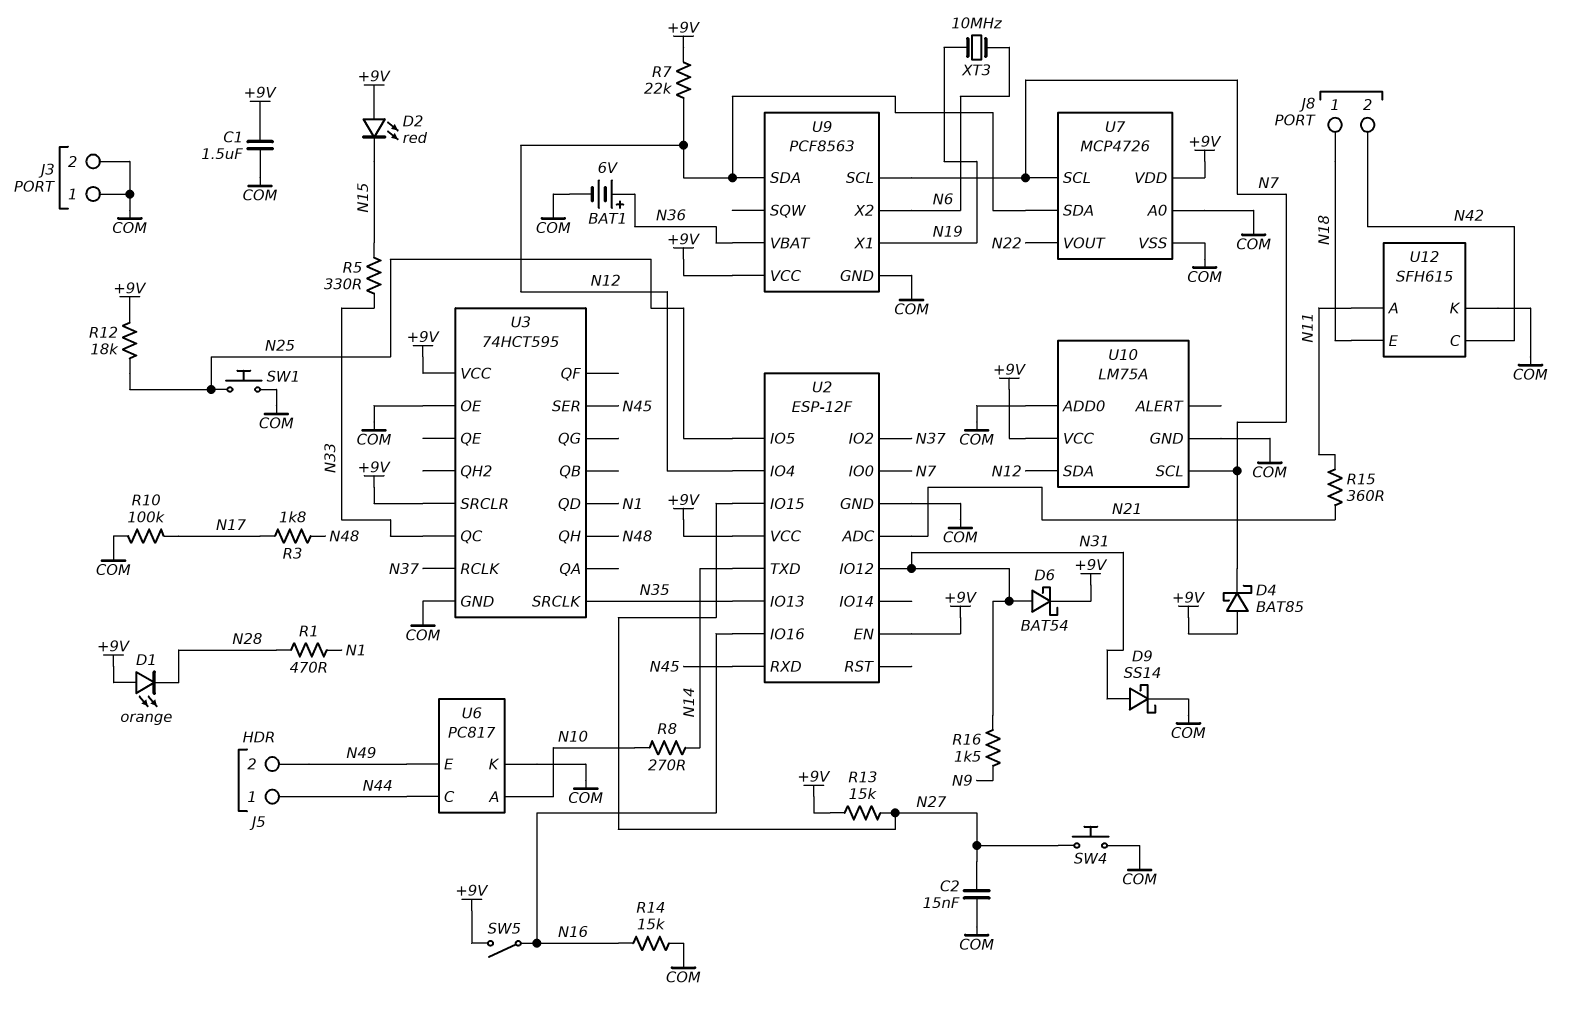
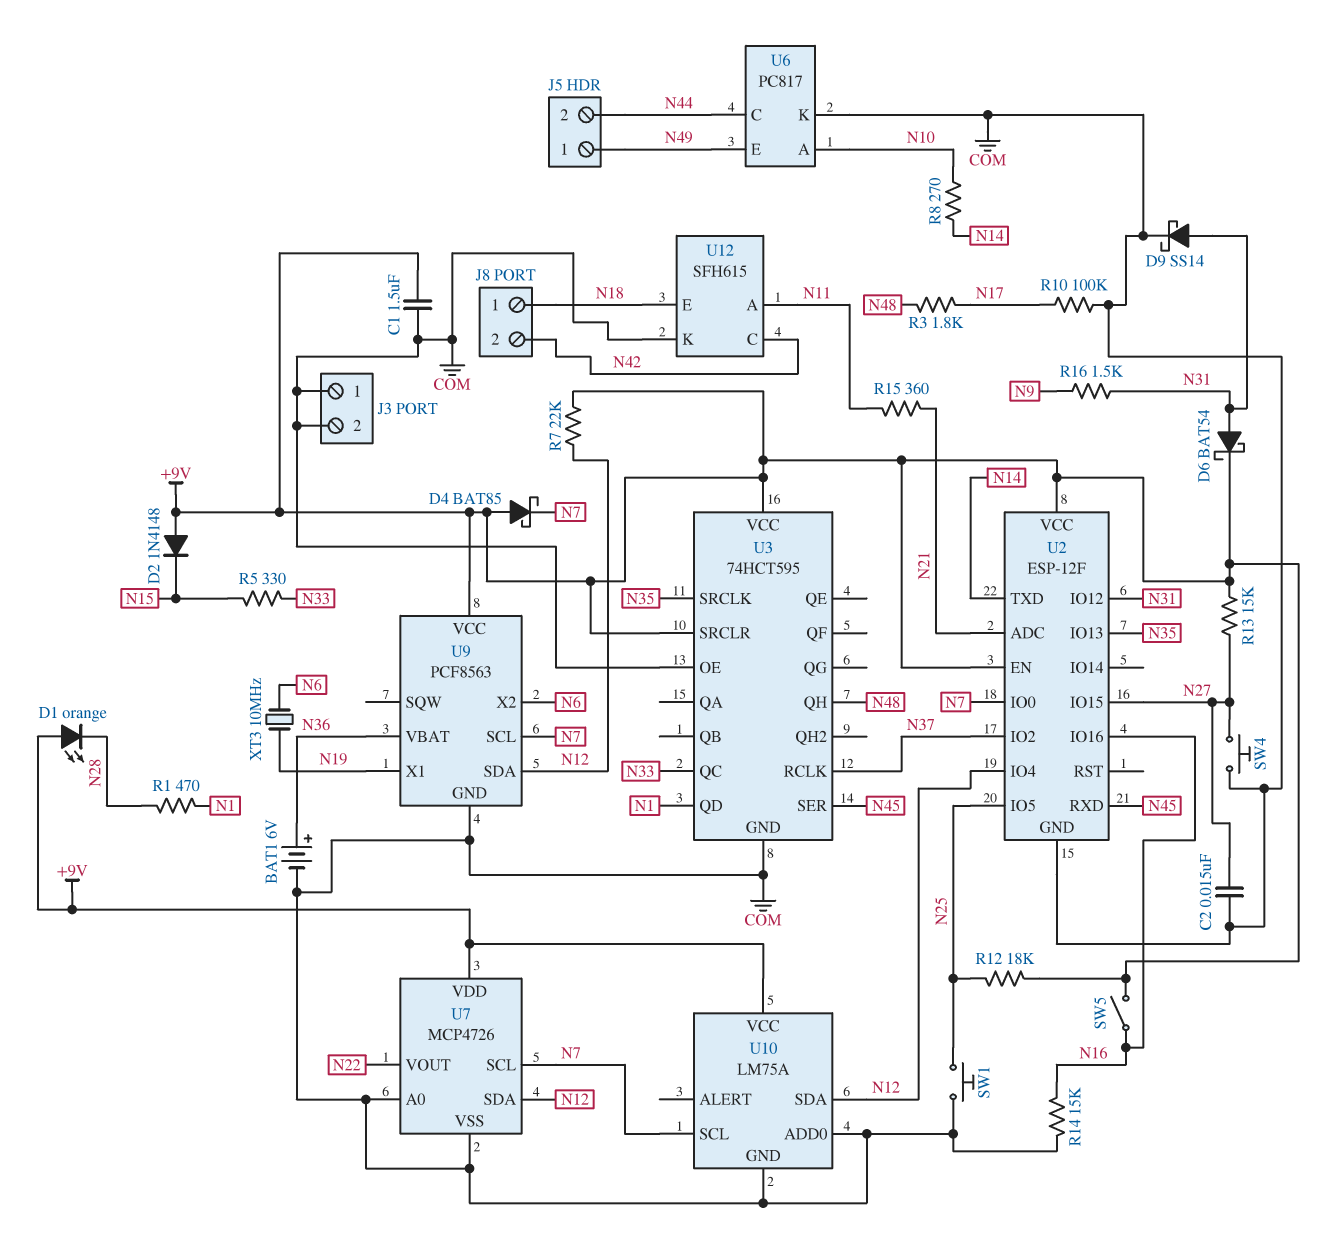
D2: LED red (A +9V, K N15) -> diode 1N4148 (A +9V, K N15)
J5 pin 1: N44 -> N49
J5 pin 2: N49 -> N44

